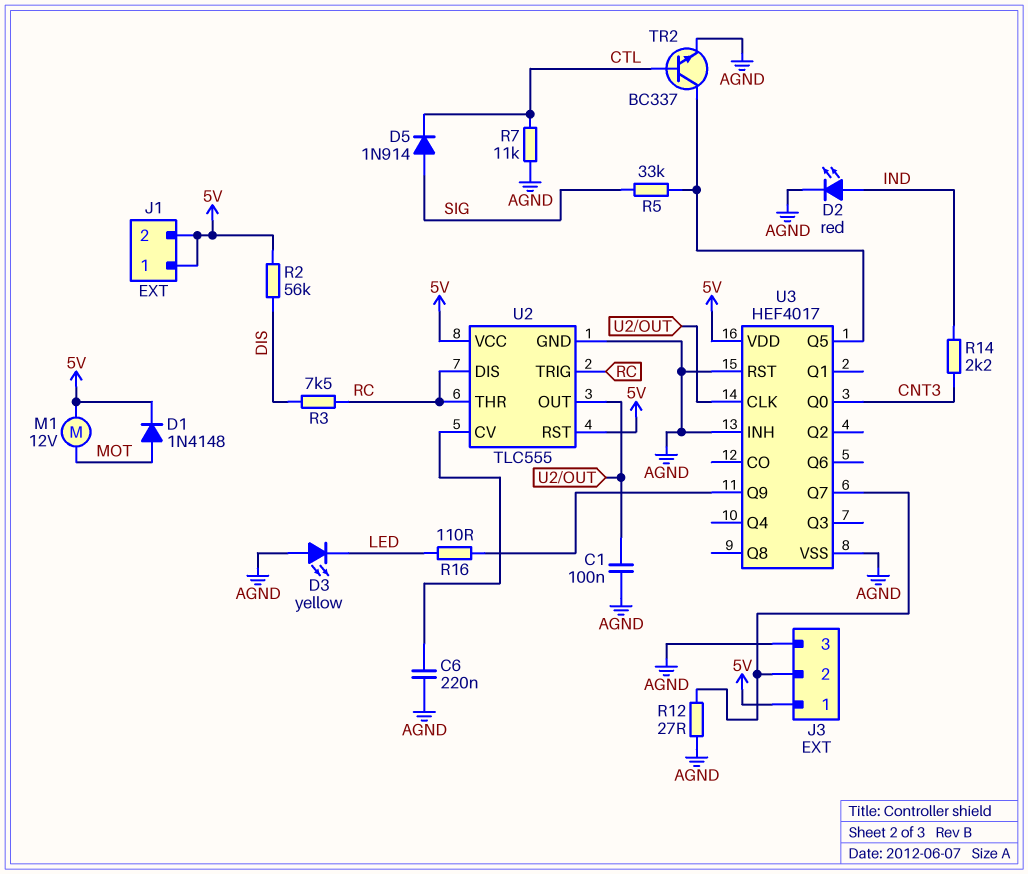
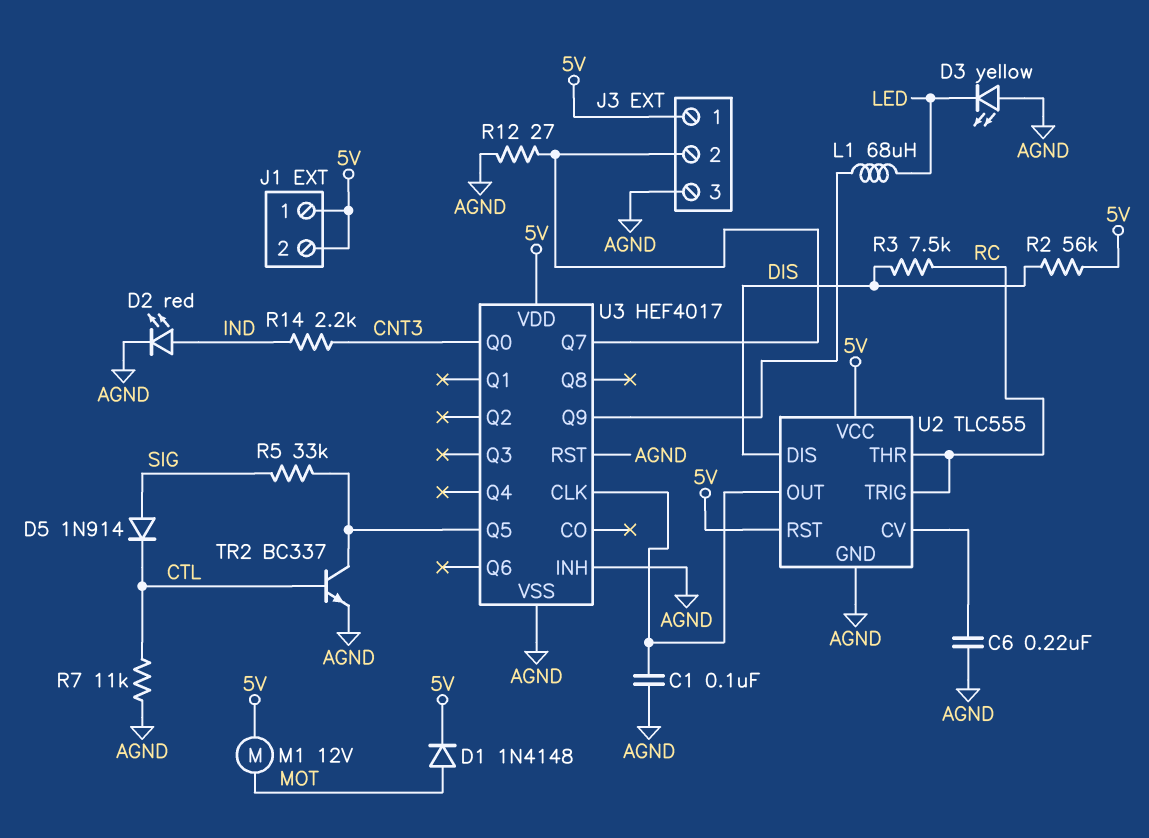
L1: none -> 68uH (LED, U3/Q9)
R16: 110 (LED, U3/Q9) -> none
U2 pin DIS: RC -> DIS

